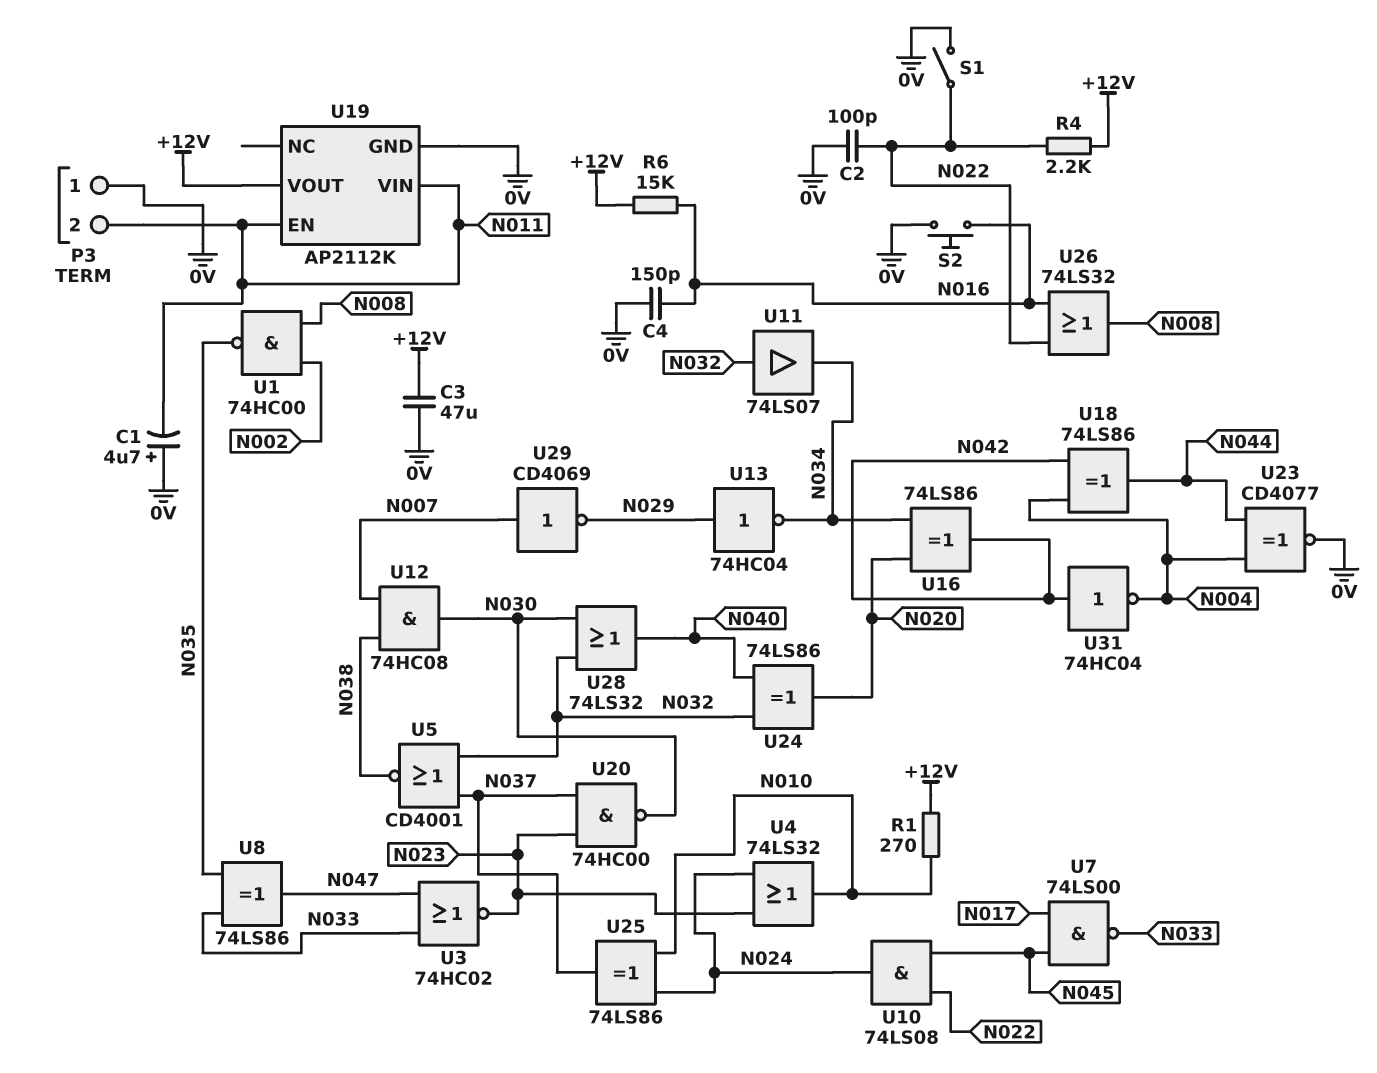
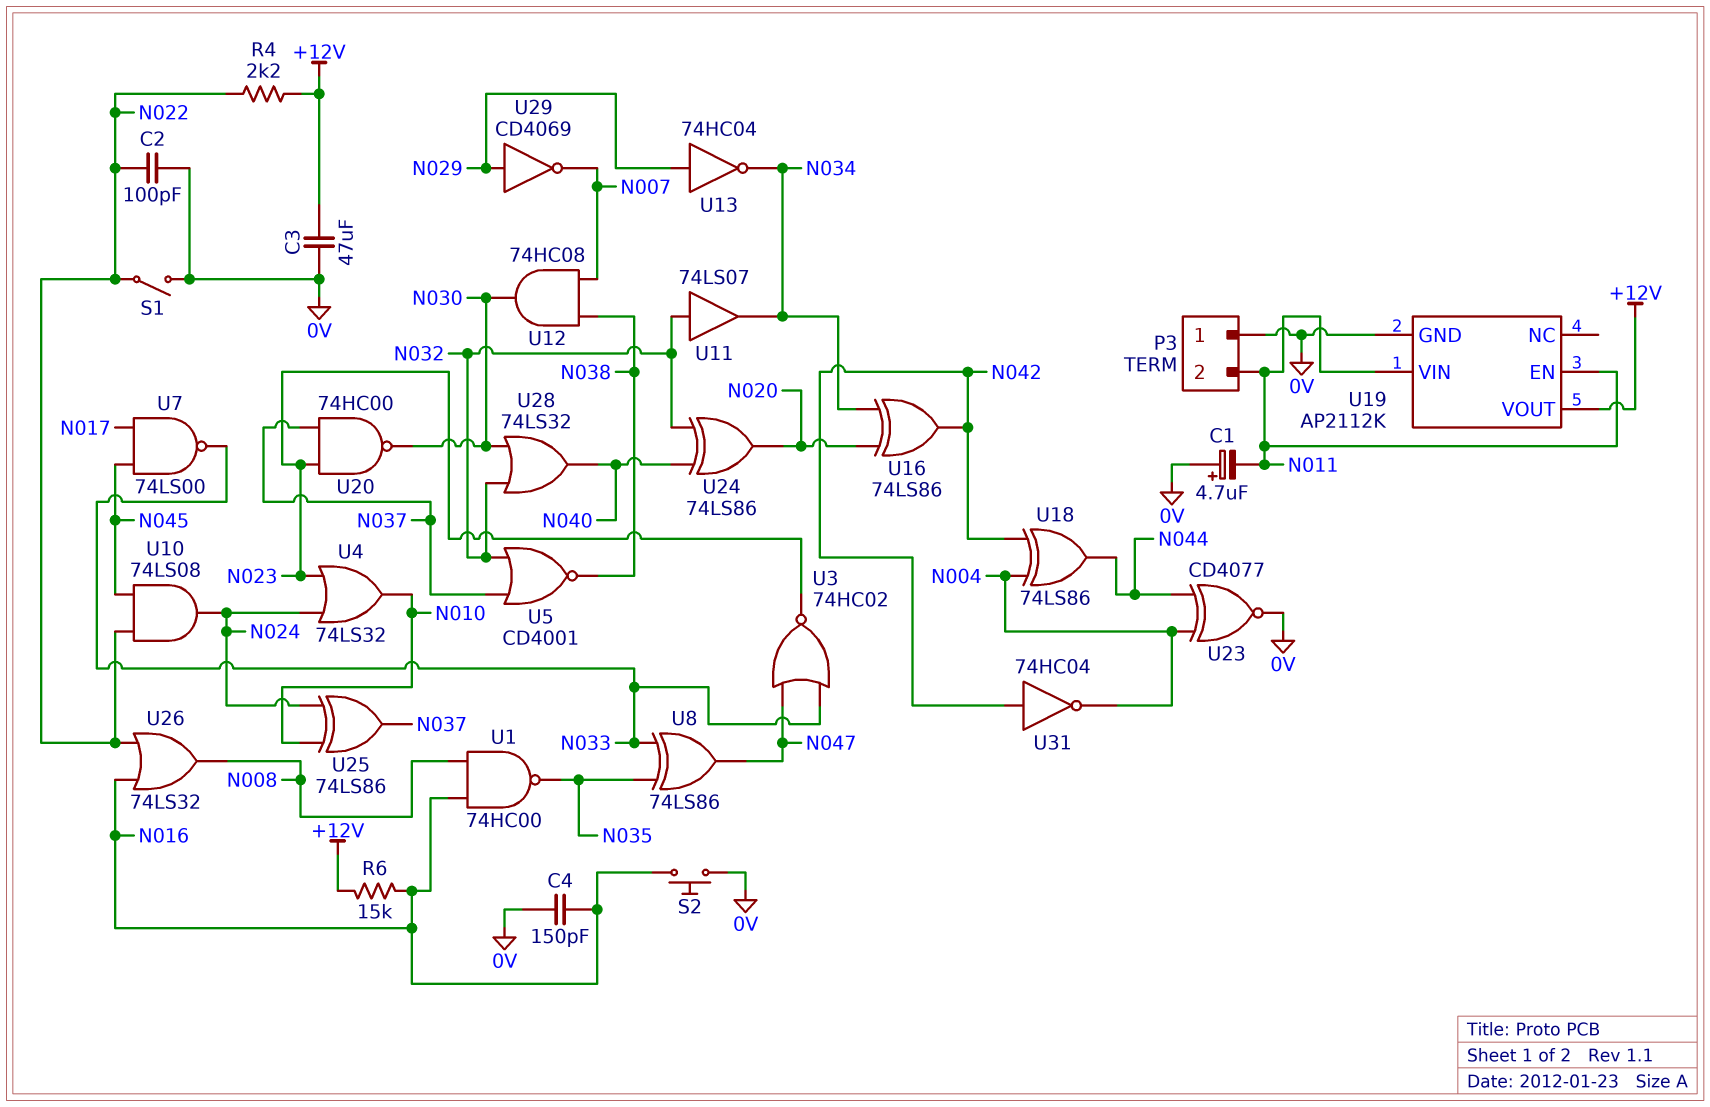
R1: 270 (+12V, N010) -> none
U1: NAND 74HC00 (in N002, in N008, out N035) -> NAND 74HC00 (in N008, in N016, out N035)
U29: NOT CD4069 (in N007, out N029) -> NOT CD4069 (in N029, out N007)

